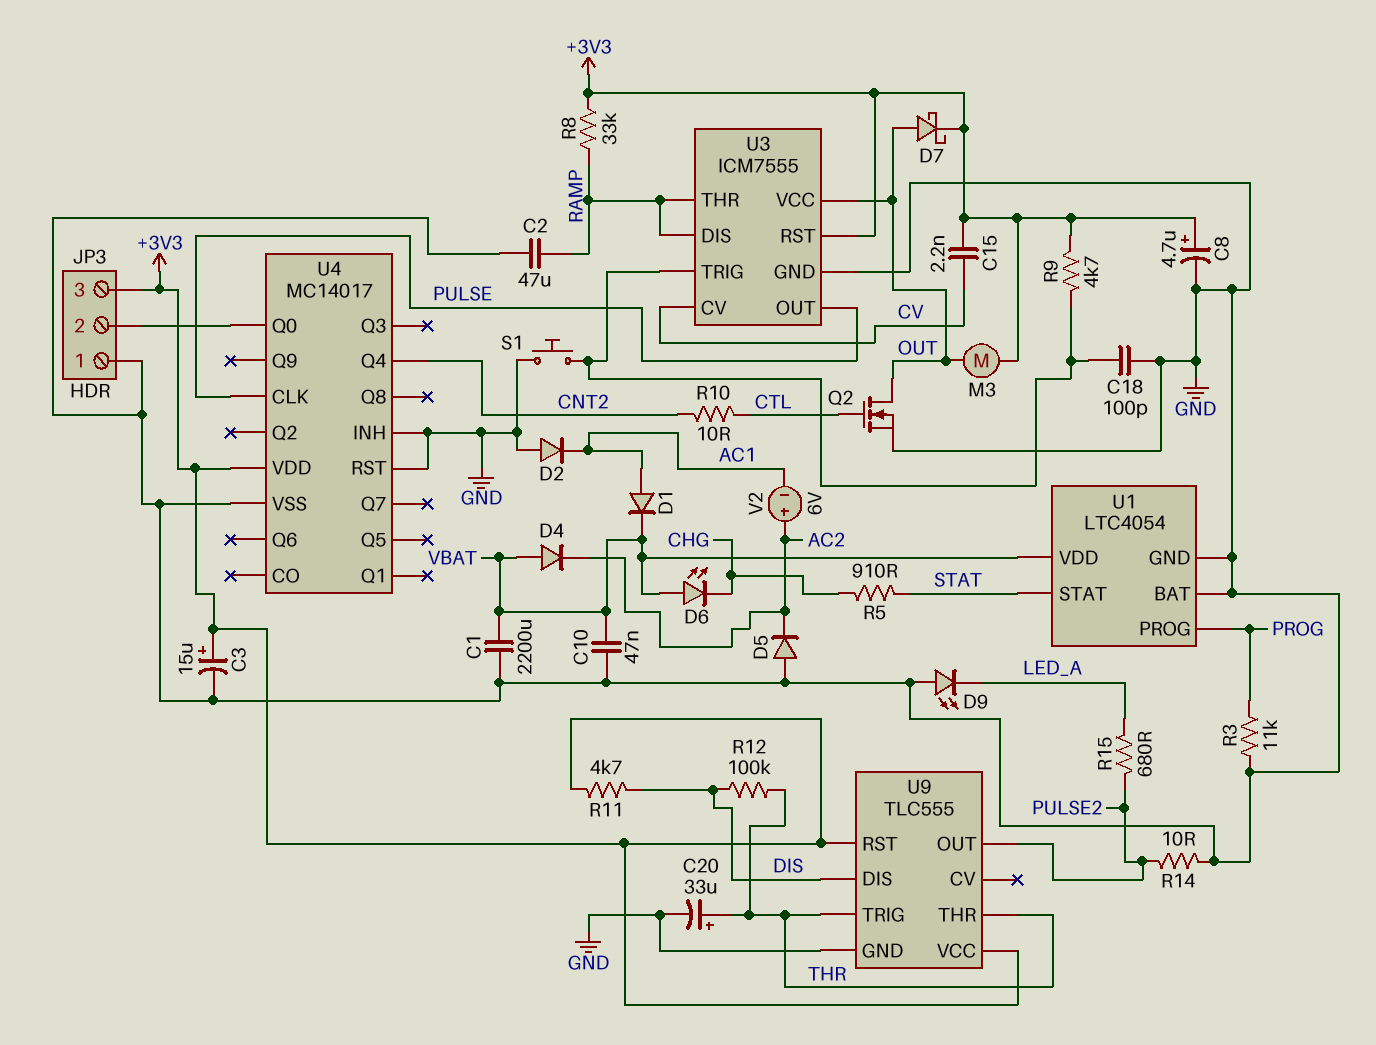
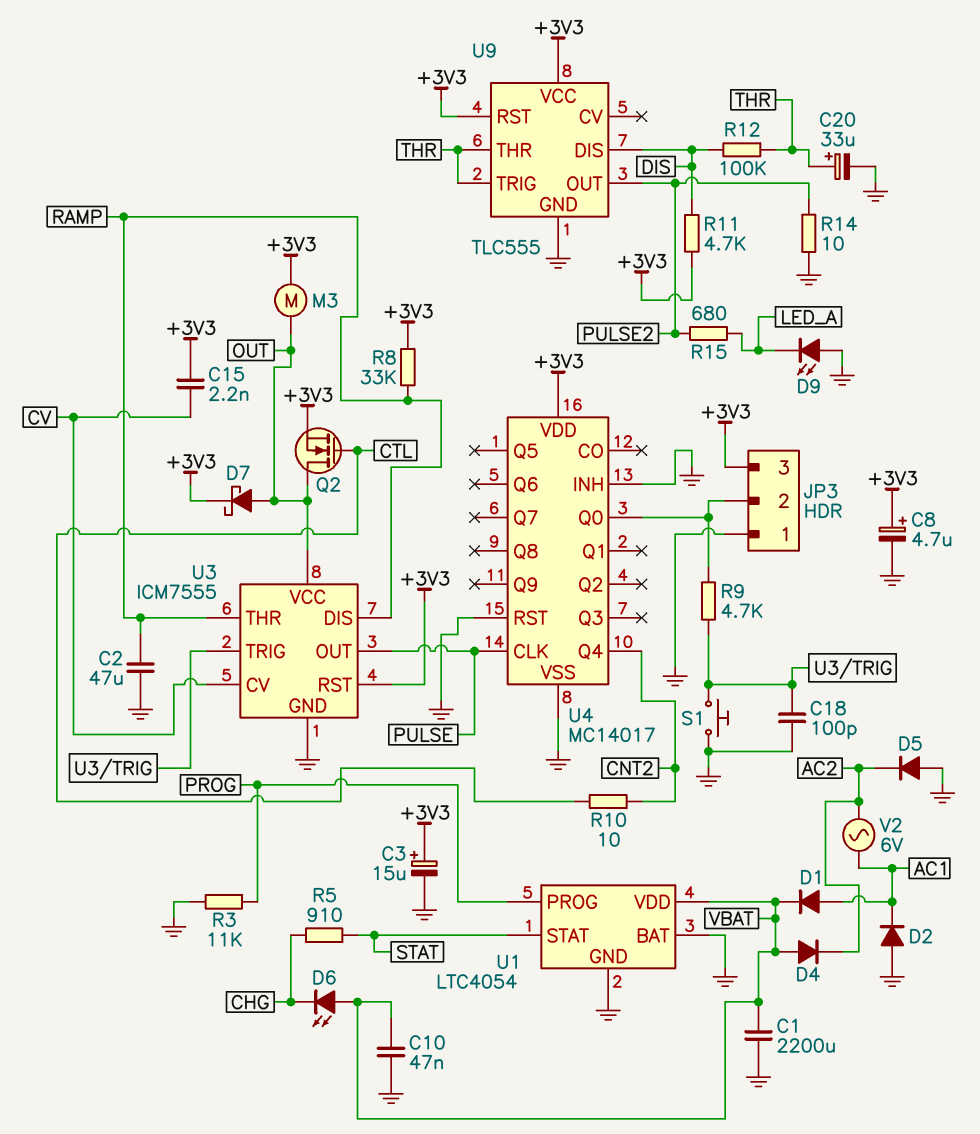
Q2: NMOS (G CTL, D OUT, S GND) -> NMOS (G CTL, D OUT, S +3V3)
R9: 4.7k (+3V3, U3/TRIG) -> 4.7k (JP3/2, U3/TRIG)
V2: 6V (plus AC2, minus AC1) -> AC 6V (AC1, AC2)

